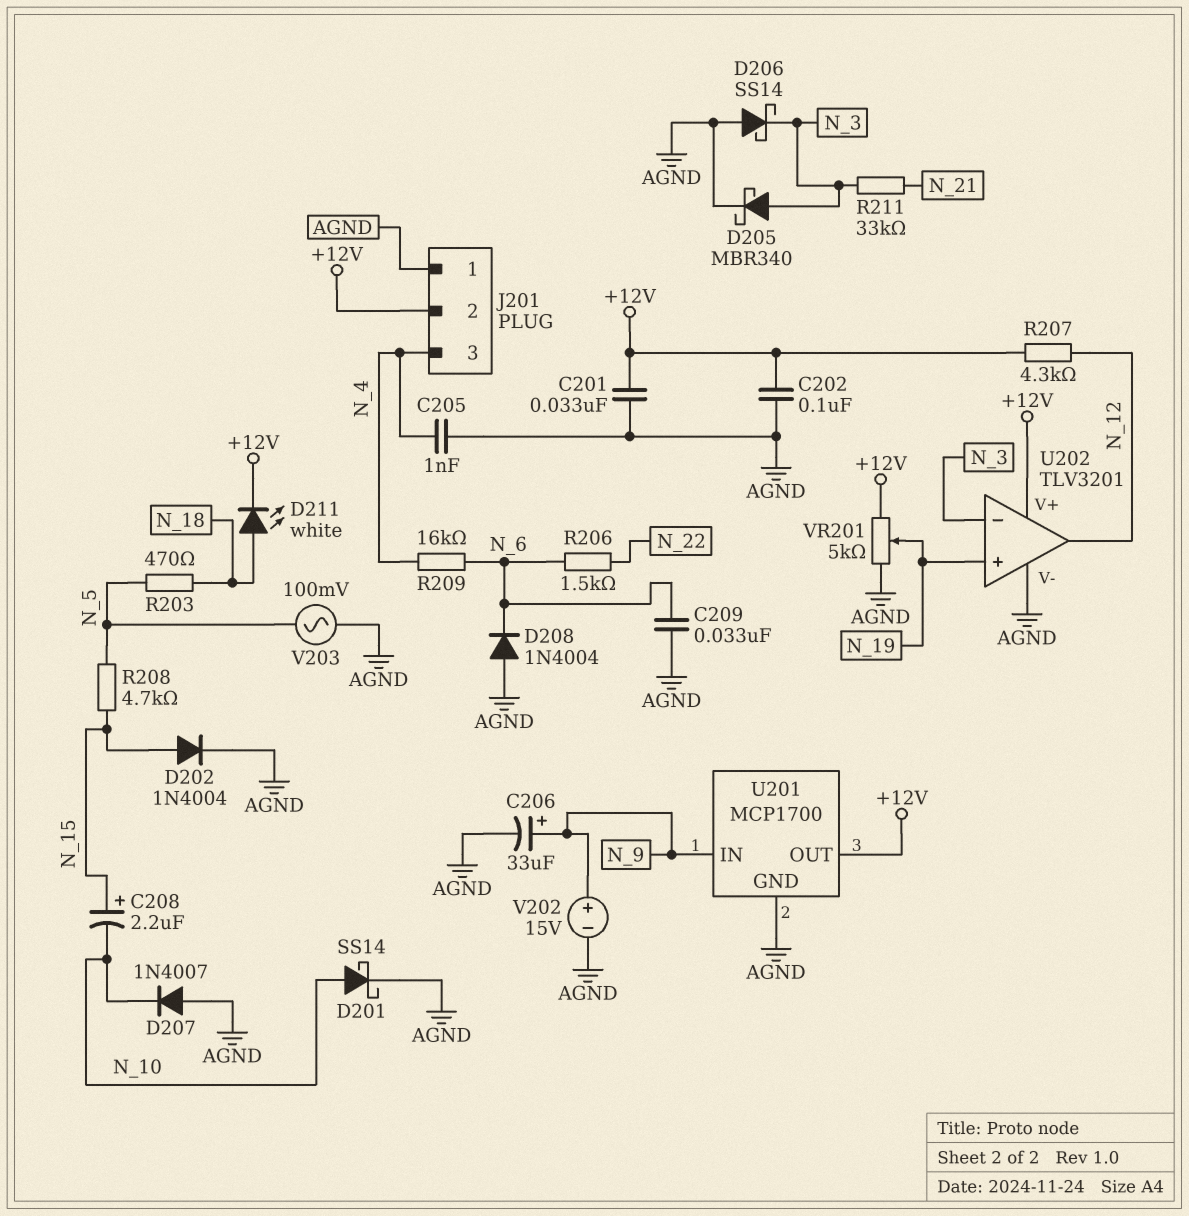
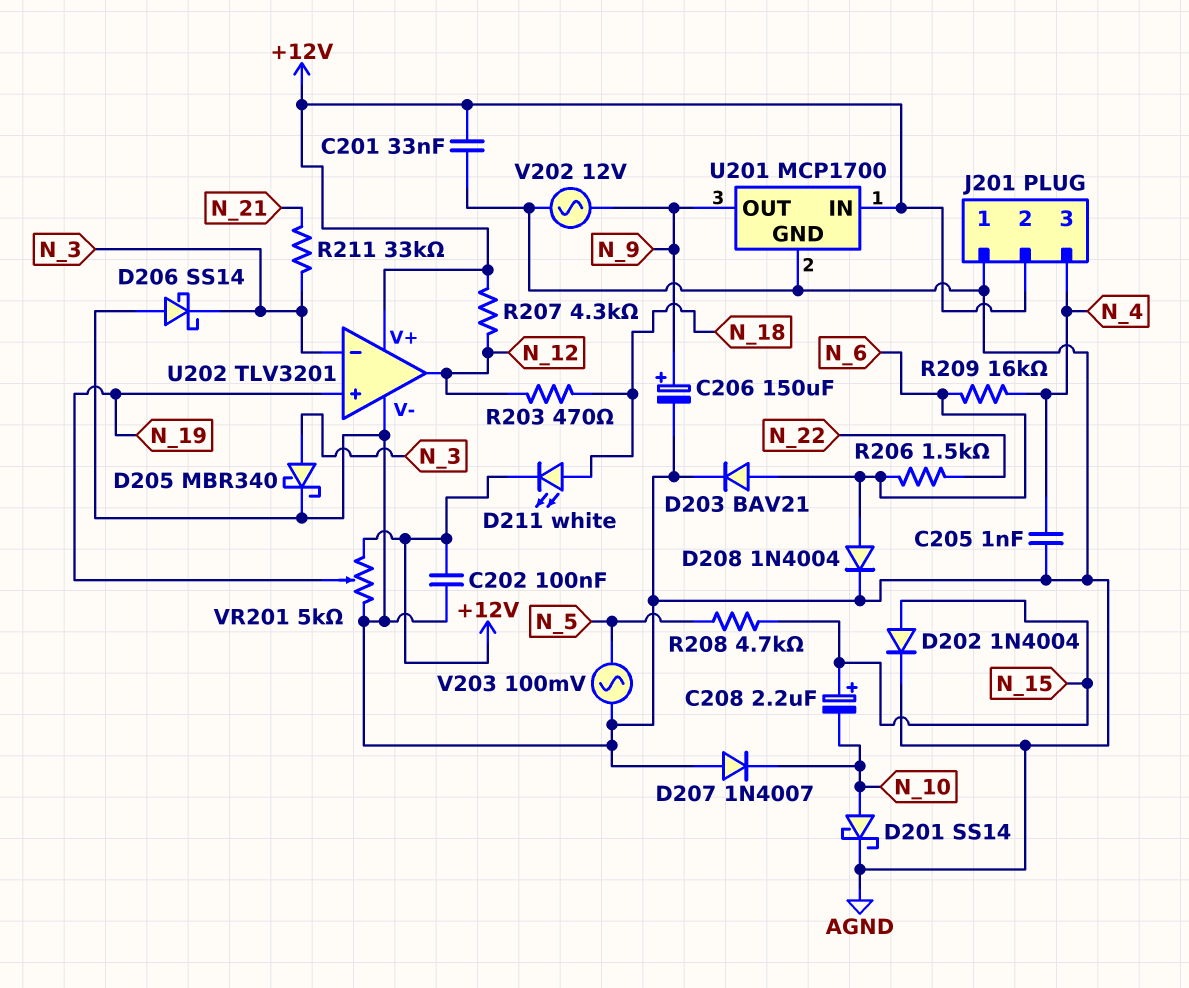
C206: 33uF (plus N_9, minus AGND) -> 150uF (plus N_9, minus AGND)
C209: 33nF (AGND, N_6) -> none
D203: none -> diode BAV21 (A N_6, K AGND)
D208: diode 1N4004 (A AGND, K N_6) -> diode 1N4004 (A N_6, K AGND)
R203: 470 (N_5, N_18) -> 470 (N_12, N_18)
U201 pin IN: N_9 -> +12V
U201 pin OUT: +12V -> N_9
V202: 15V (plus N_9, minus AGND) -> AC 12V (AGND, N_9)

